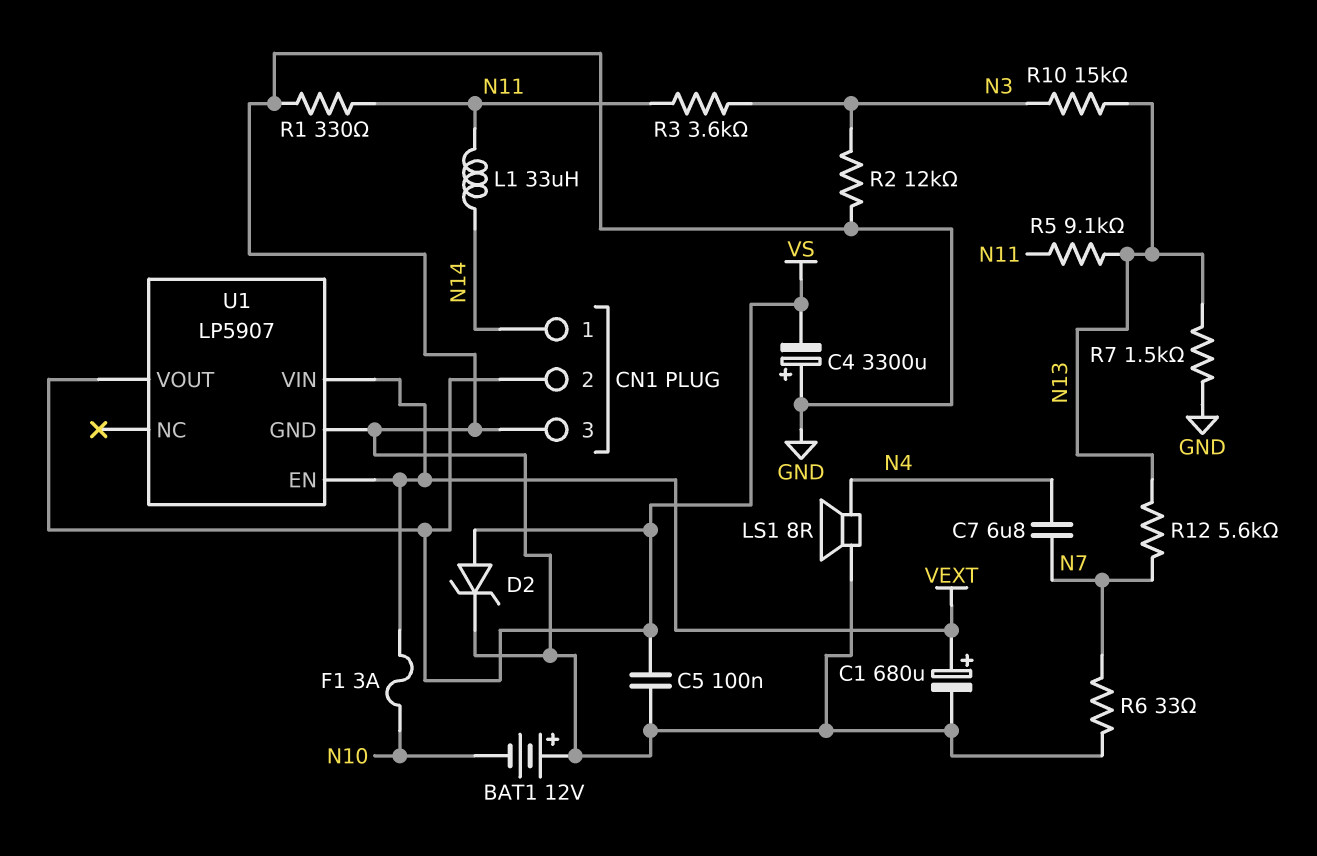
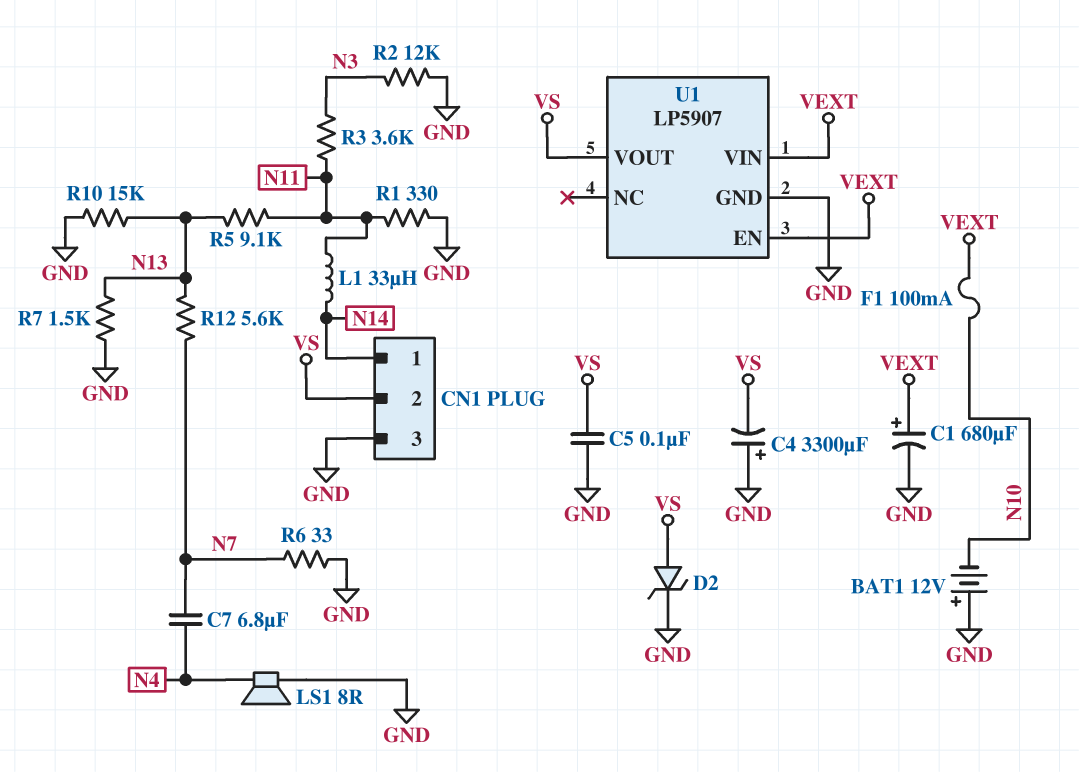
F1: 3A (N10, VEXT) -> 100mA (N10, VEXT)
R10: 15k (N3, N13) -> 15k (GND, N13)

